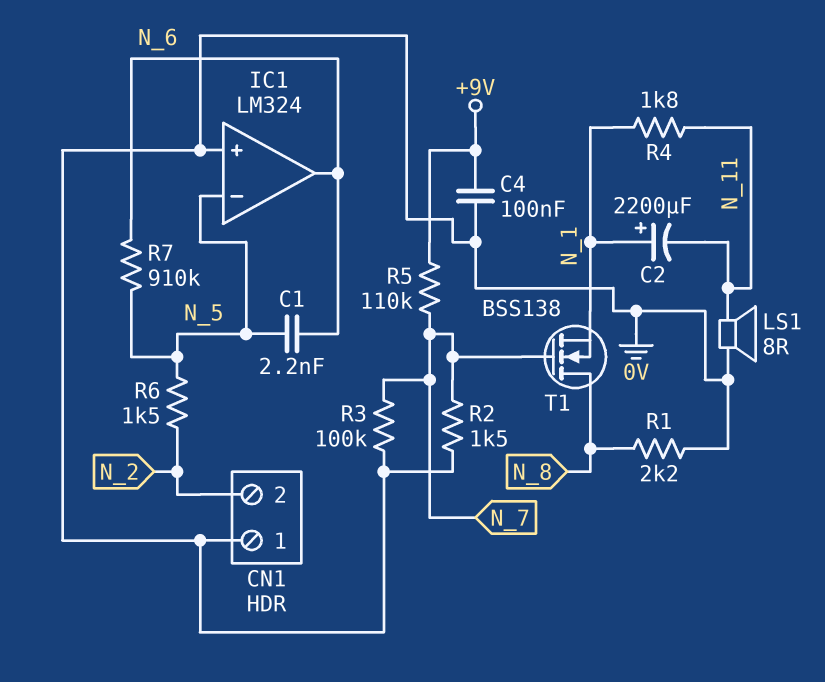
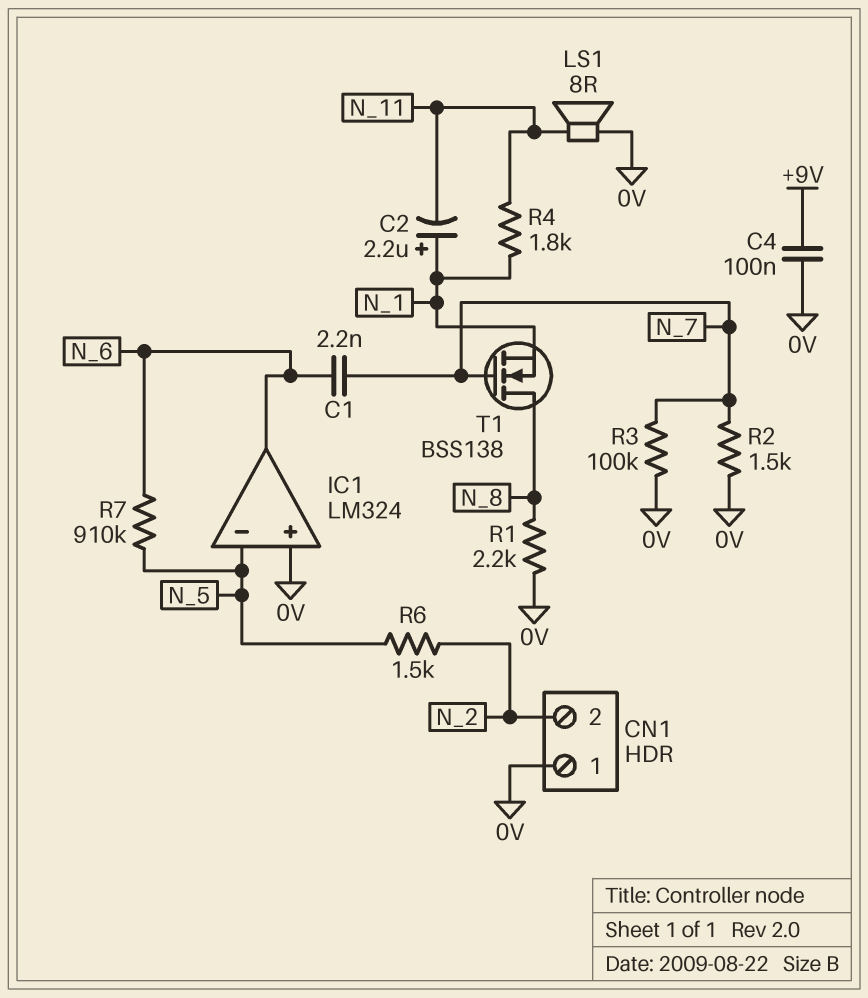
C1: 2.2nF (N_5, N_6) -> 2.2nF (N_6, N_7)
C2: 2200uF (plus N_1, minus N_11) -> 2.2uF (plus N_1, minus N_11)
R5: 110k (+9V, N_7) -> none

